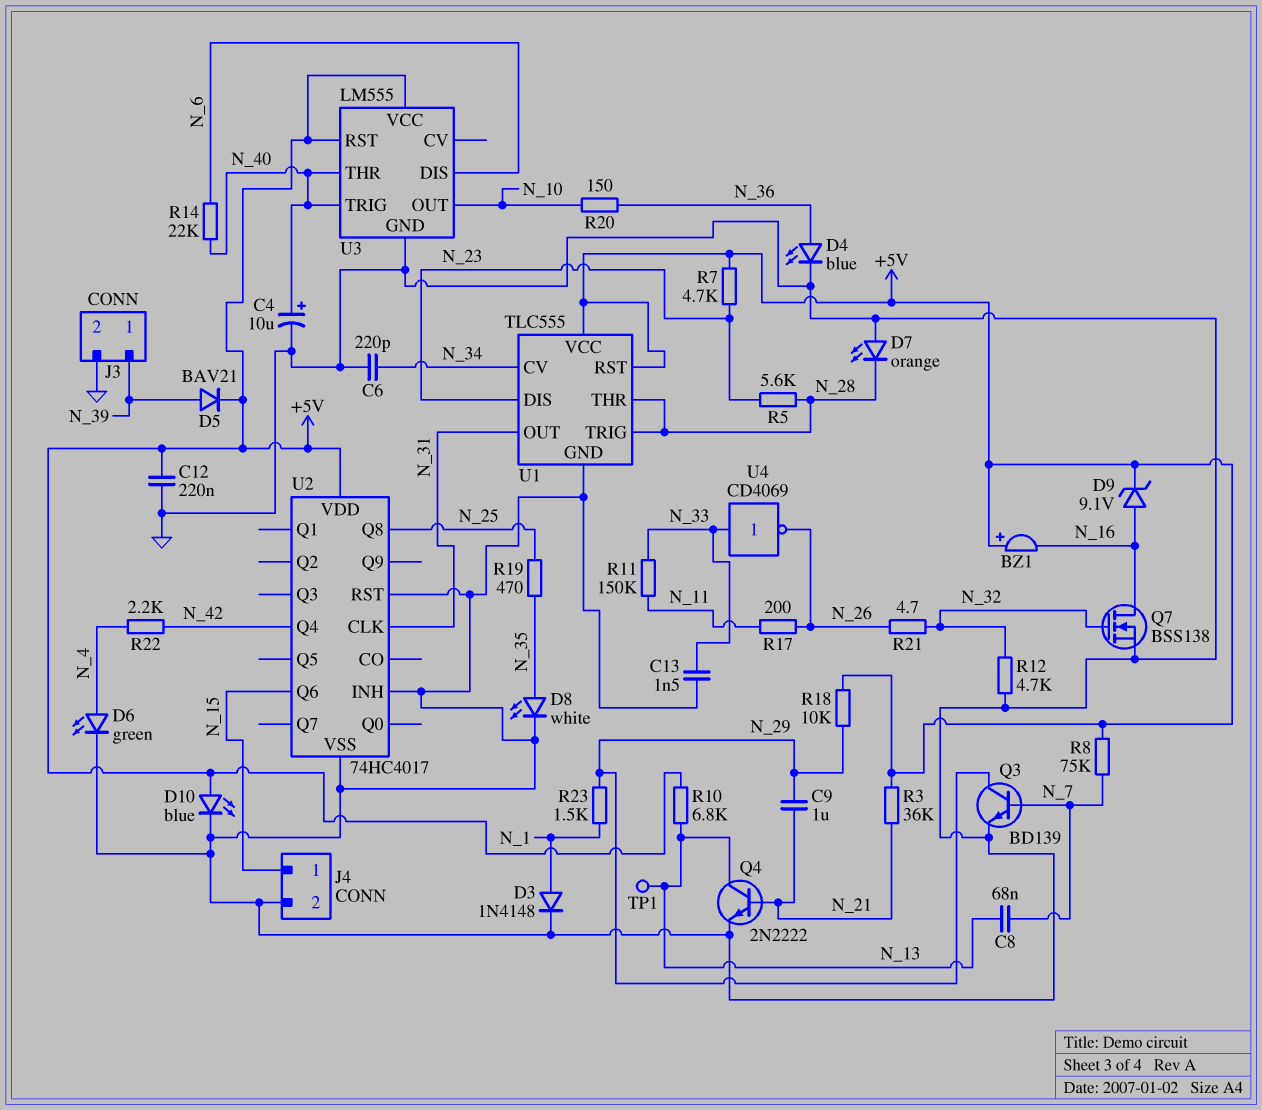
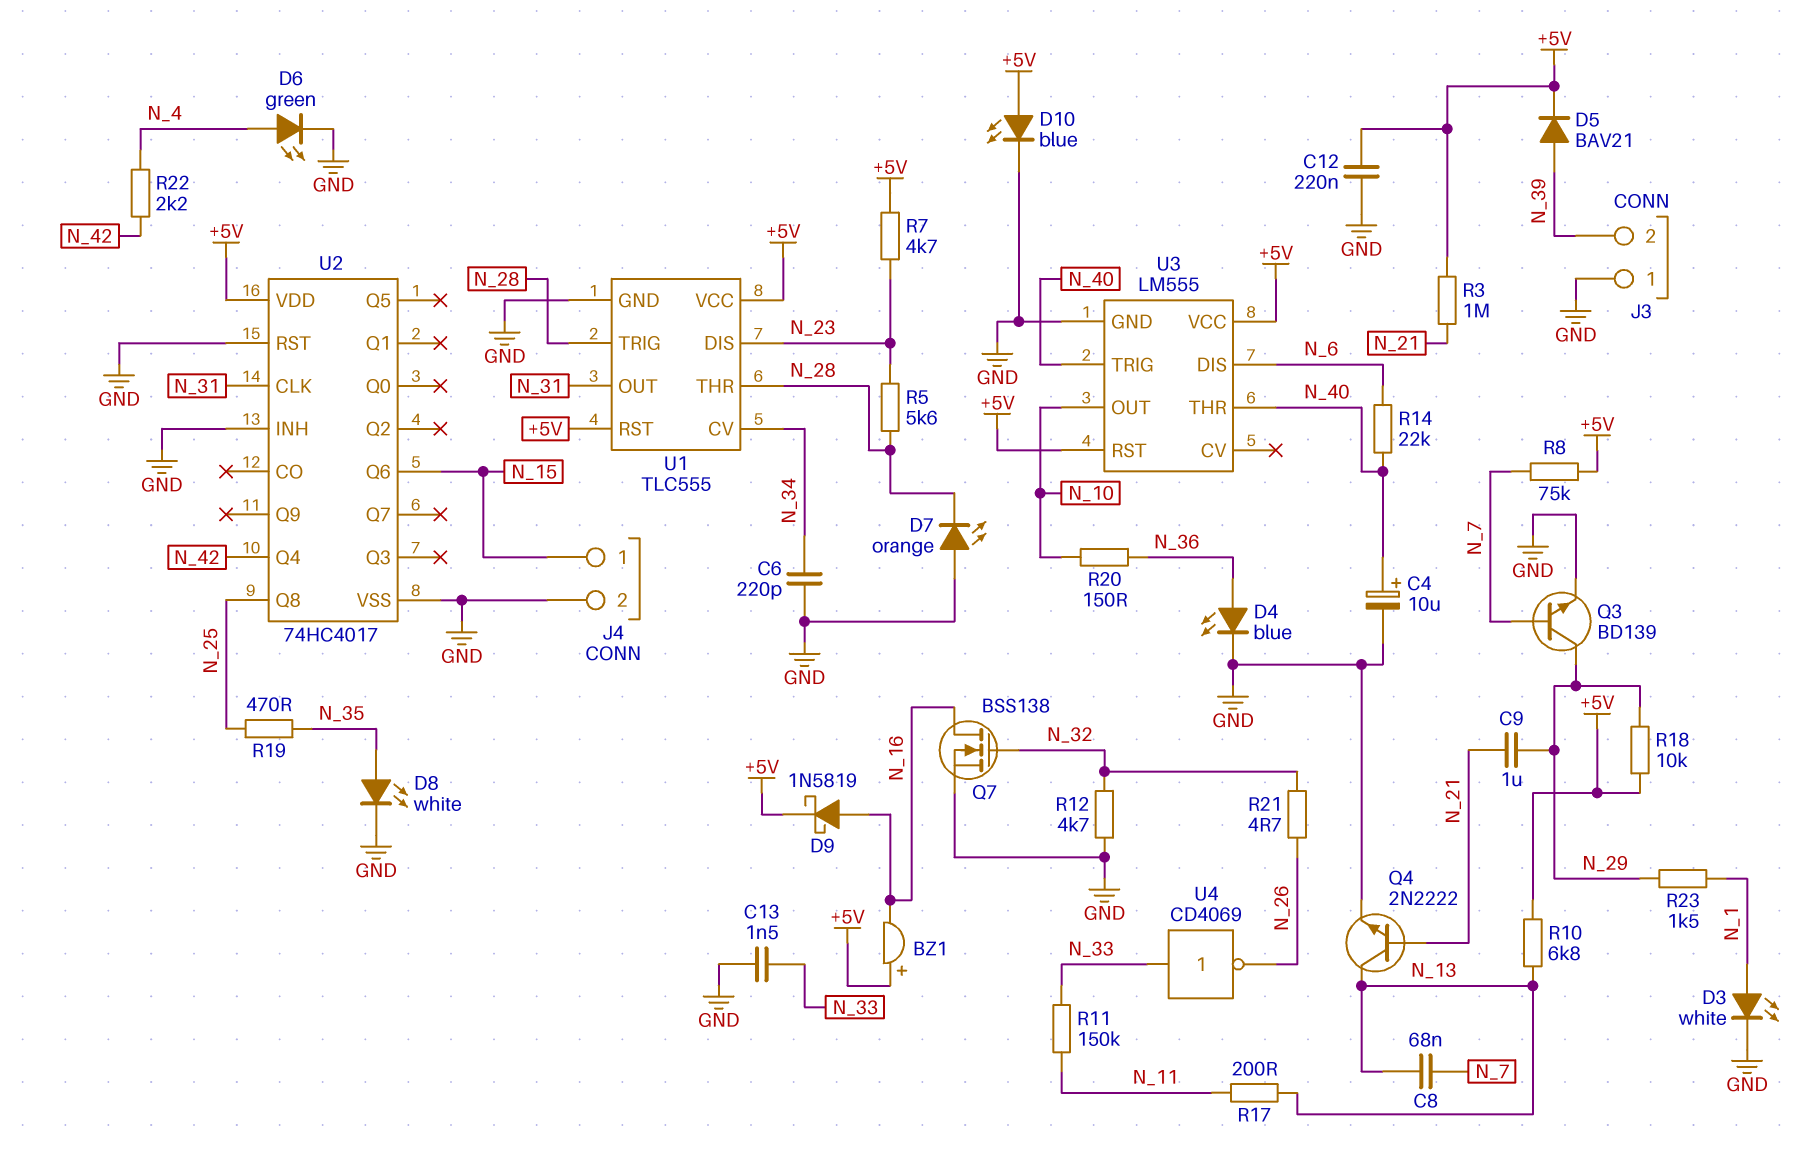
D3: diode 1N4148 (A N_1, K GND) -> LED white (A N_1, K GND)
D9: zener 9.1V (A N_16, K +5V) -> schottky 1N5819 (A N_16, K +5V)
J3 pin 1: N_39 -> GND
J3 pin 2: GND -> N_39
R3: 36k (+5V, N_21) -> 1M (+5V, N_21)
R17: 200 (N_11, N_26) -> 200 (N_11, N_13)
TP1: test point (N_13) -> none

